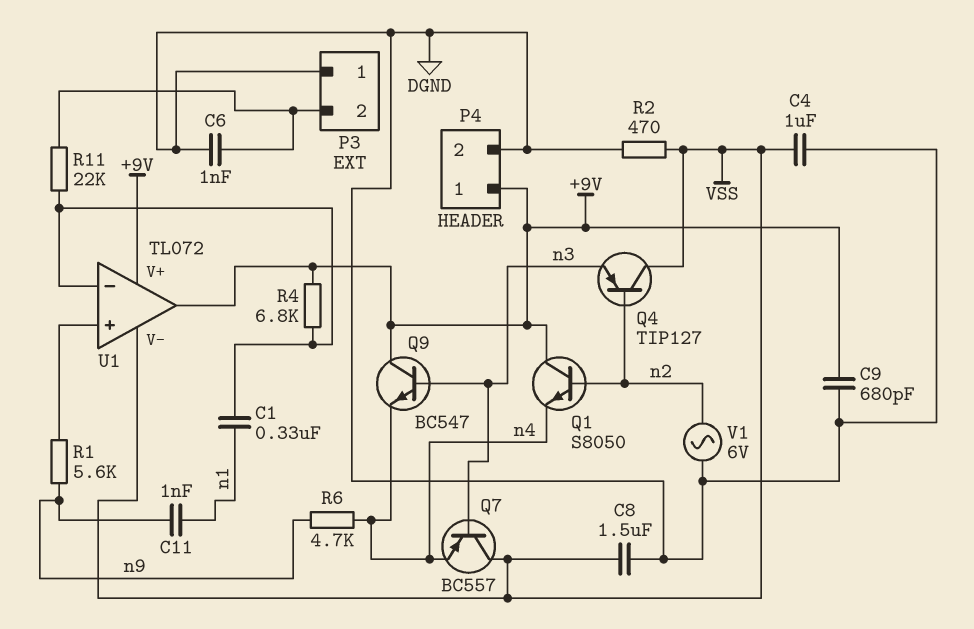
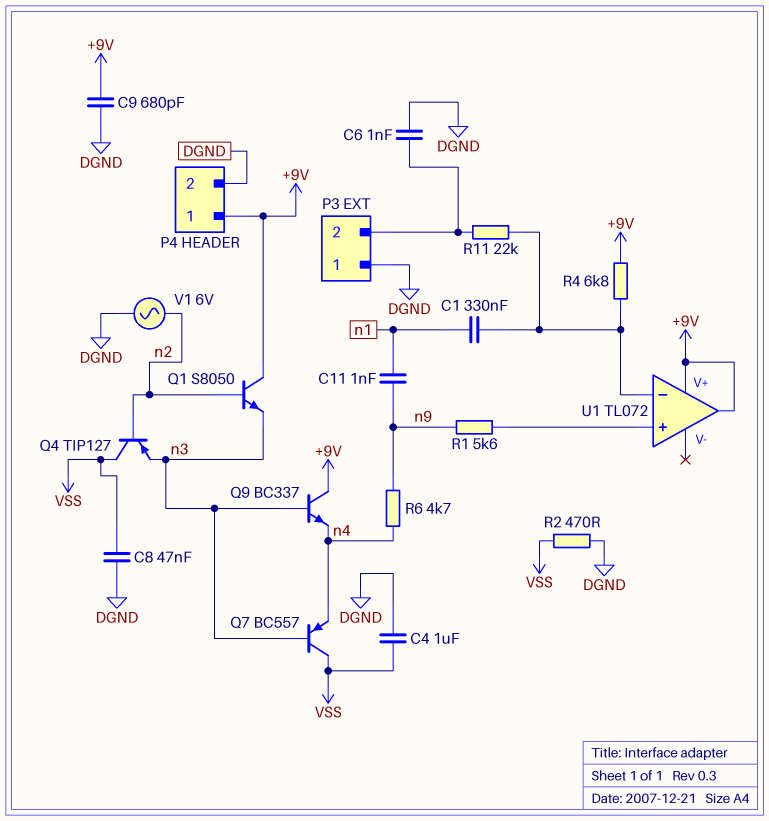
C8: 1.5uF (DGND, VSS) -> 47nF (DGND, VSS)
Q1: NPN S8050 (B n2, C +9V, E n4) -> NPN S8050 (B n2, C +9V, E n3)
Q9: NPN BC547 (B n3, C +9V, E n4) -> NPN BC337 (B n3, C +9V, E n4)
U1 pin V-: VSS -> none

